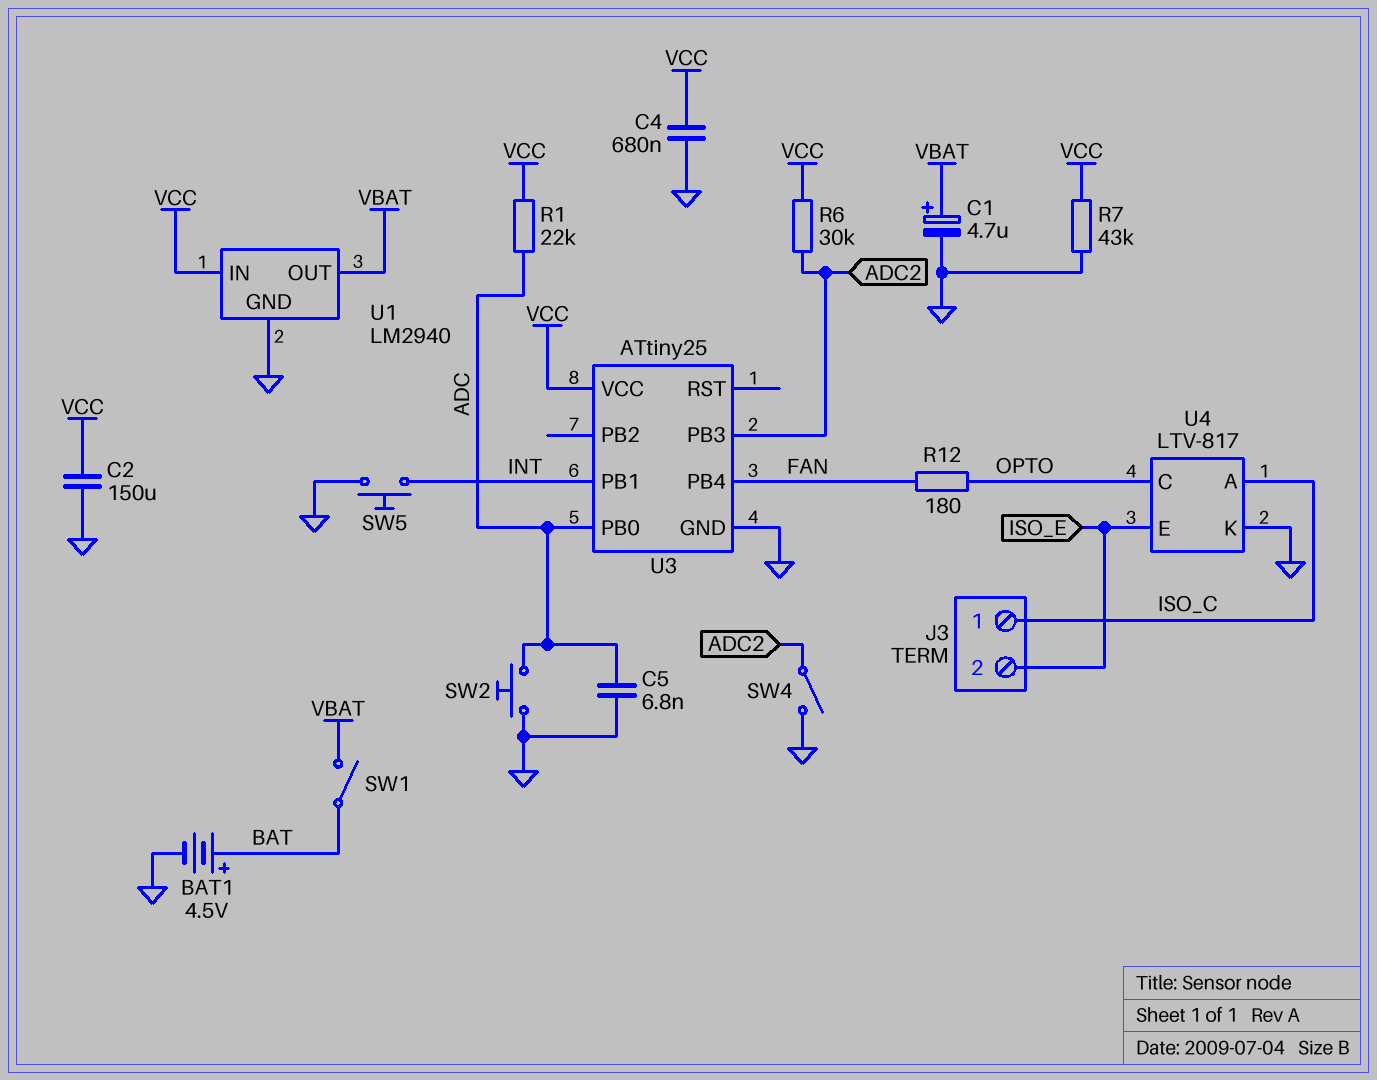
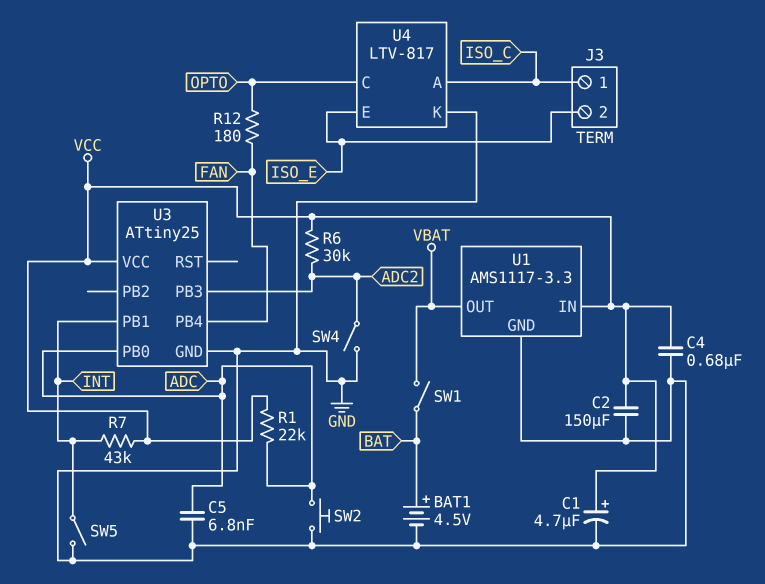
C1: 4.7uF (plus VBAT, minus GND) -> 4.7uF (plus VCC, minus GND)
R7: 43k (GND, VCC) -> 43k (INT, VCC)
SW5: button (GND, INT) -> switch (GND, INT)
U1: LM2940 -> AMS1117-3.3

